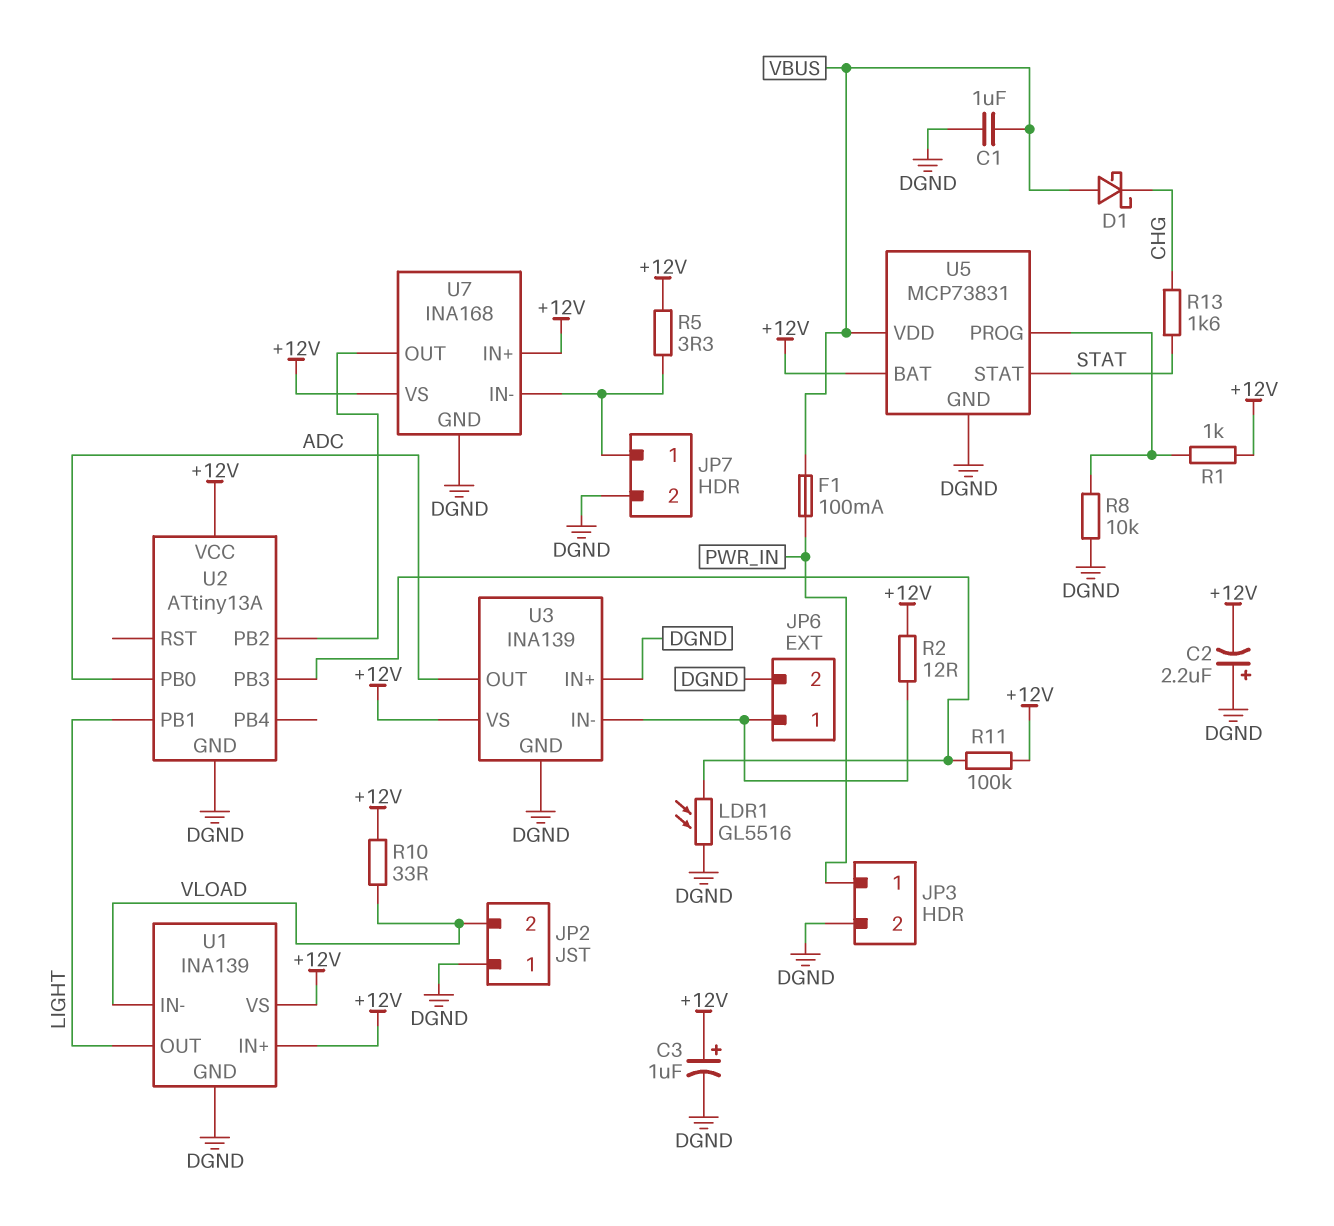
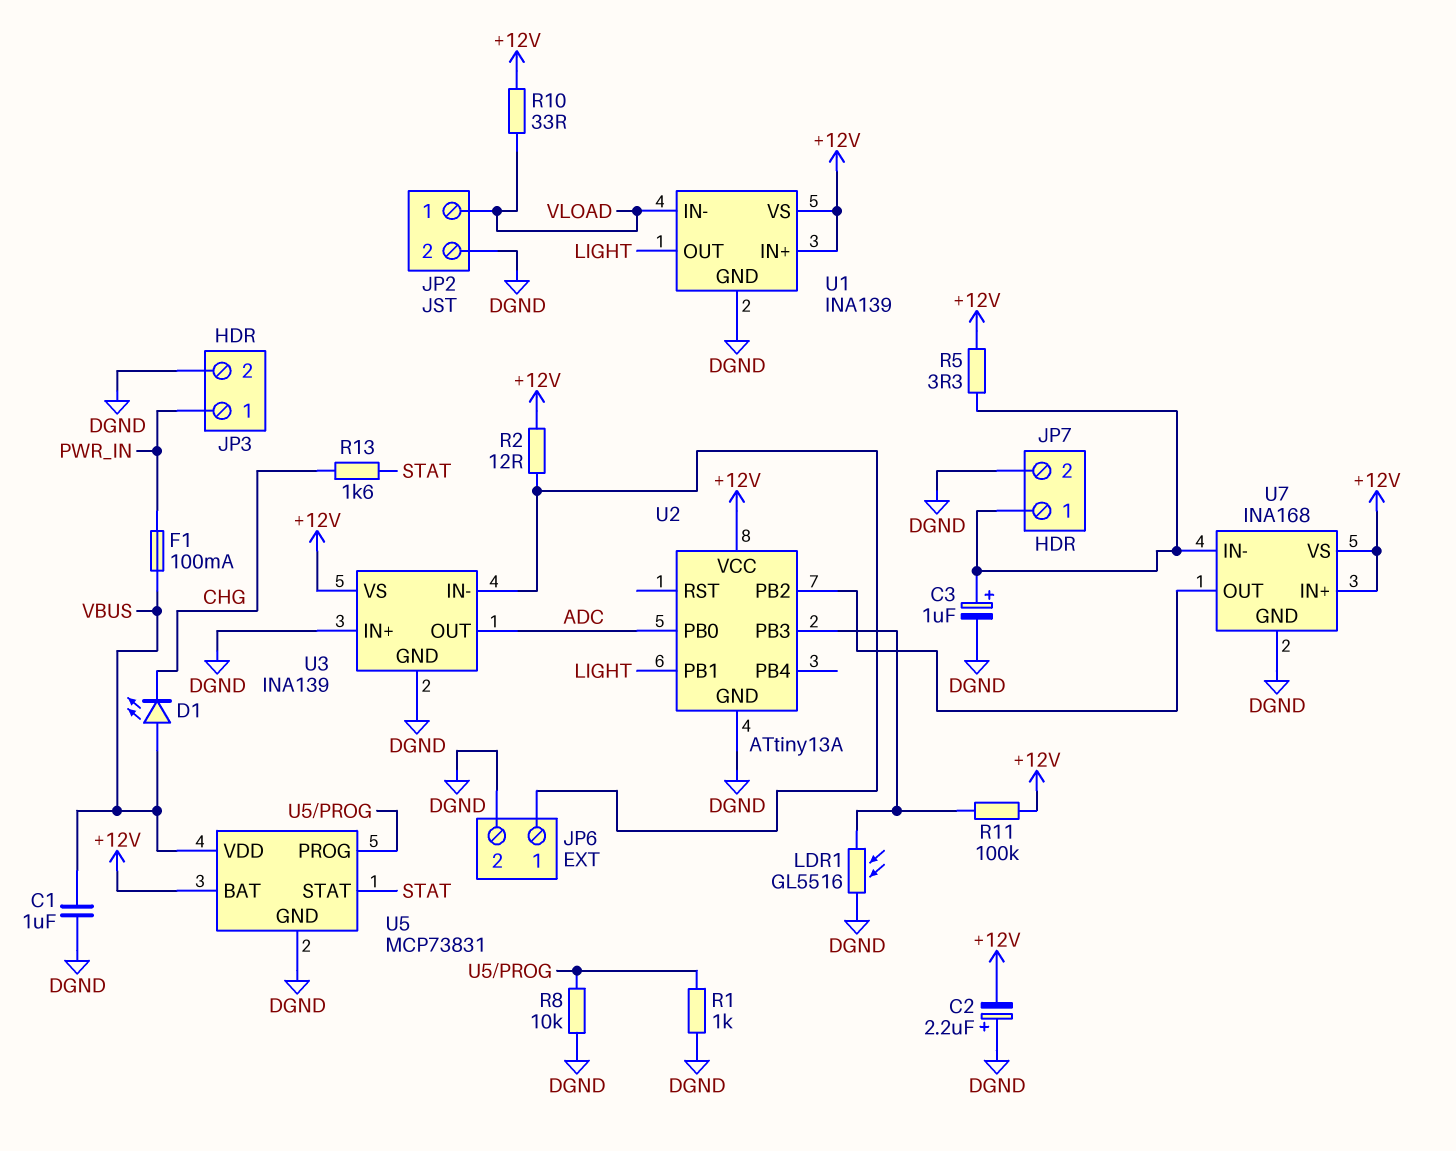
C3: 1uF (plus +12V, minus DGND) -> 1uF (plus JP7/1, minus DGND)
D1: schottky (A VBUS, K CHG) -> LED (A VBUS, K CHG)
JP2 pin 1: DGND -> VLOAD
JP2 pin 2: VLOAD -> DGND
R1: 1k (+12V, U5/PROG) -> 1k (DGND, U5/PROG)

